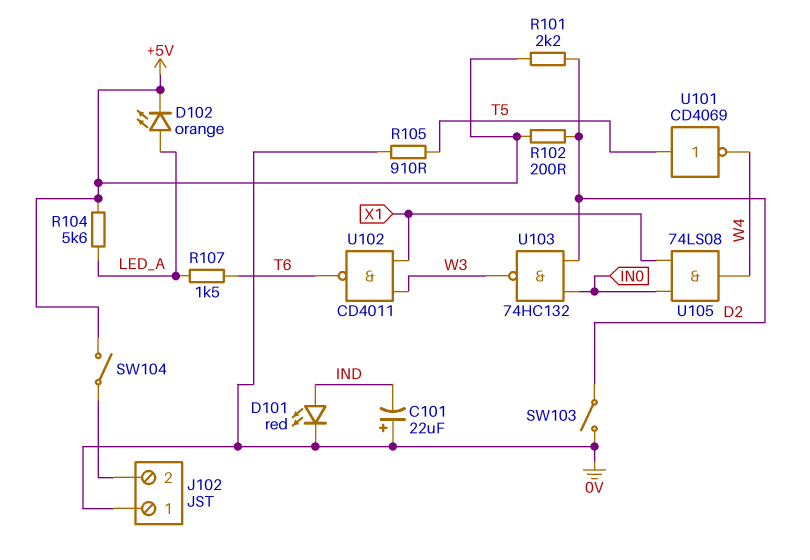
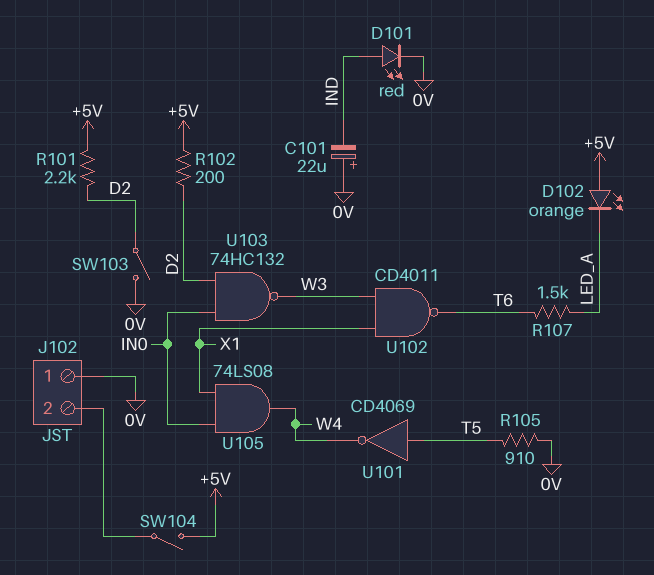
D102: LED orange (A LED_A, K +5V) -> LED orange (A +5V, K LED_A)
R104: 5.6k (+5V, LED_A) -> none

